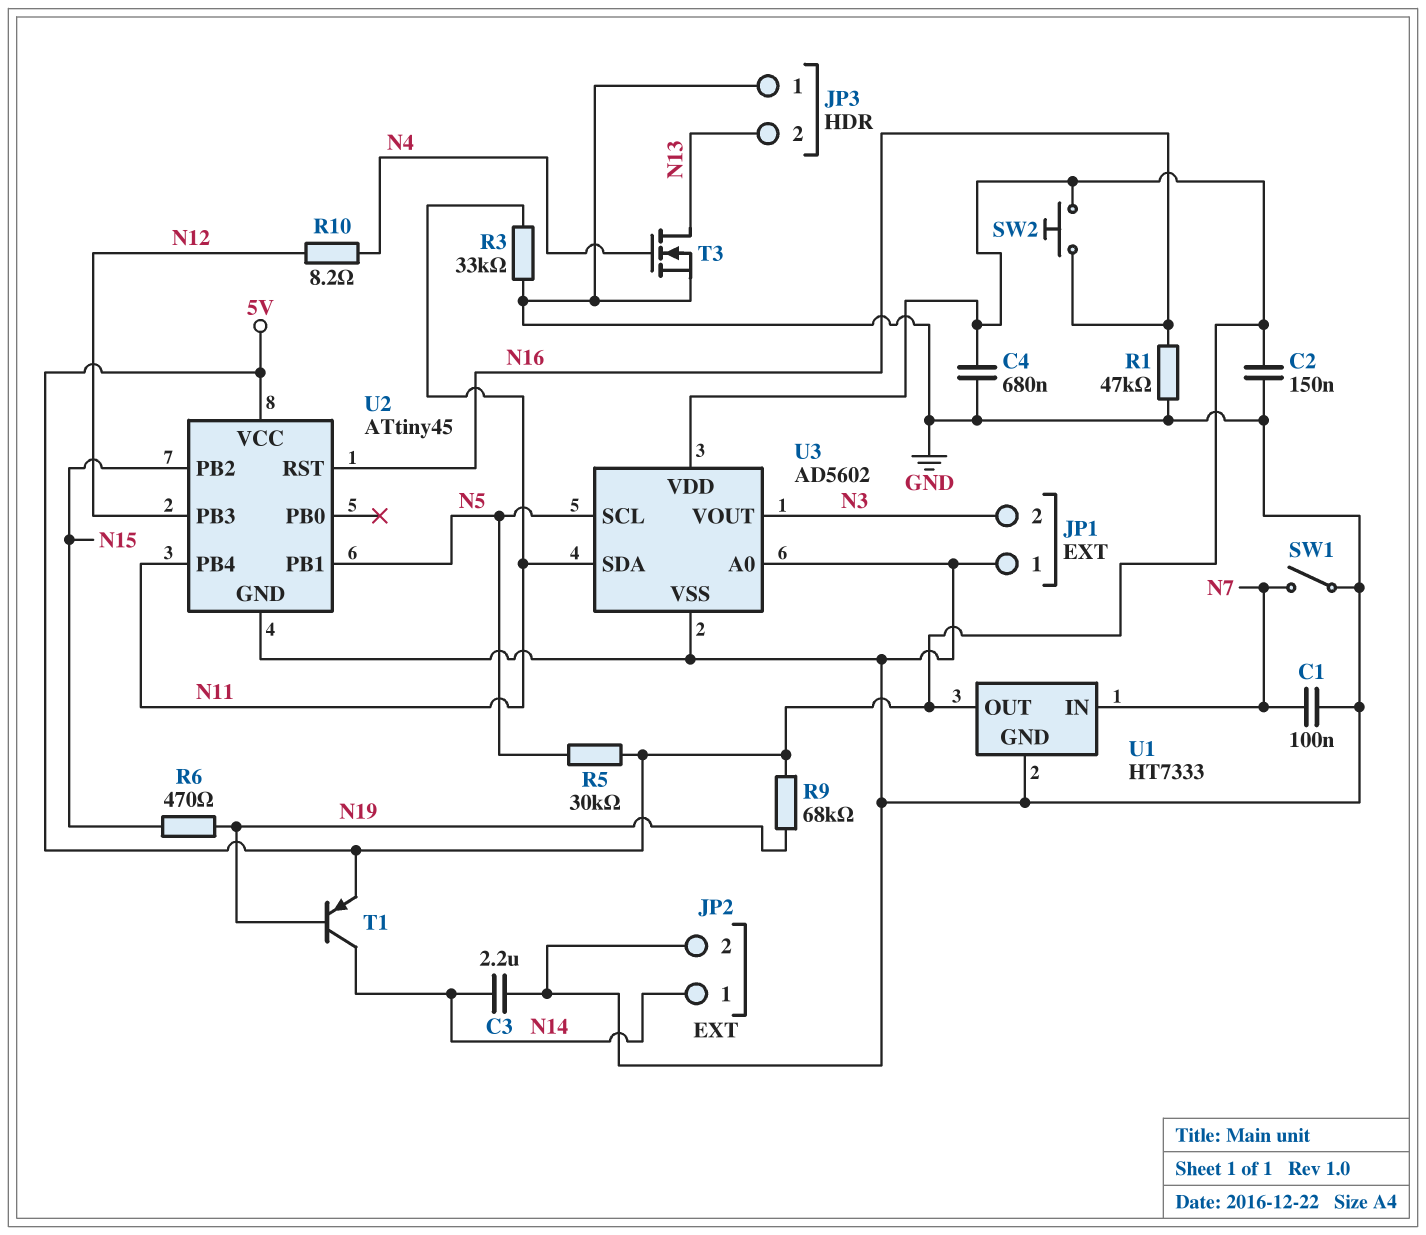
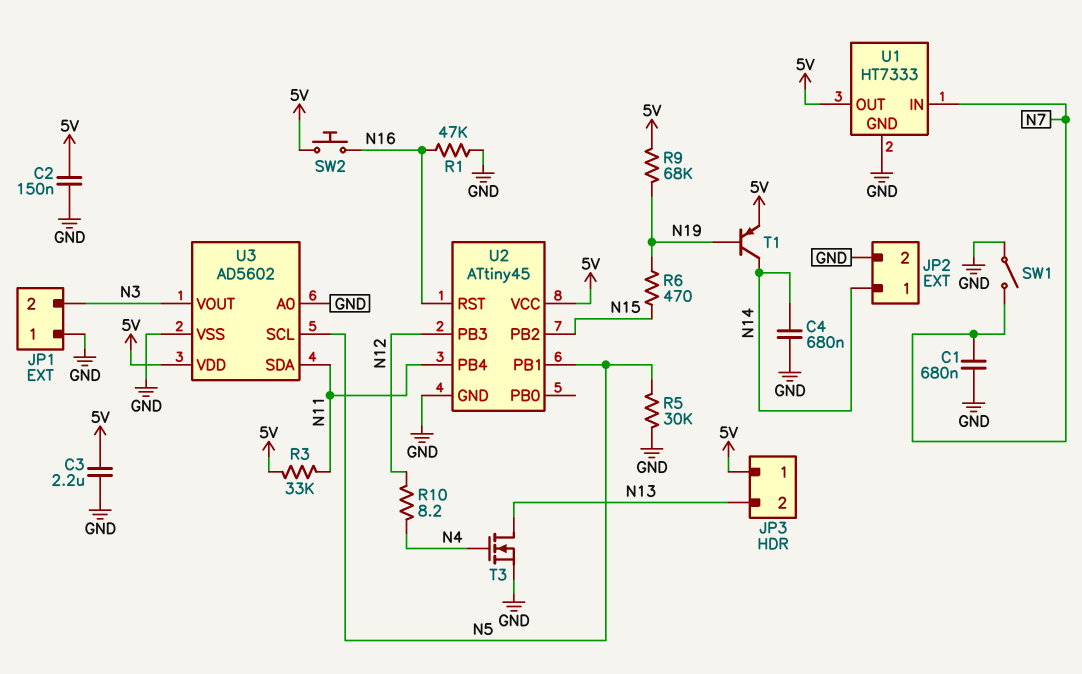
C1: 100nF (GND, N7) -> 680nF (GND, N7)
C3: 2.2uF (GND, N14) -> 2.2uF (5V, GND)
C4: 680nF (5V, GND) -> 680nF (GND, N14)
JP3 pin 1: GND -> 5V
R3: 33k (GND, N11) -> 33k (5V, N11)
R5: 30k (5V, N5) -> 30k (GND, N5)

